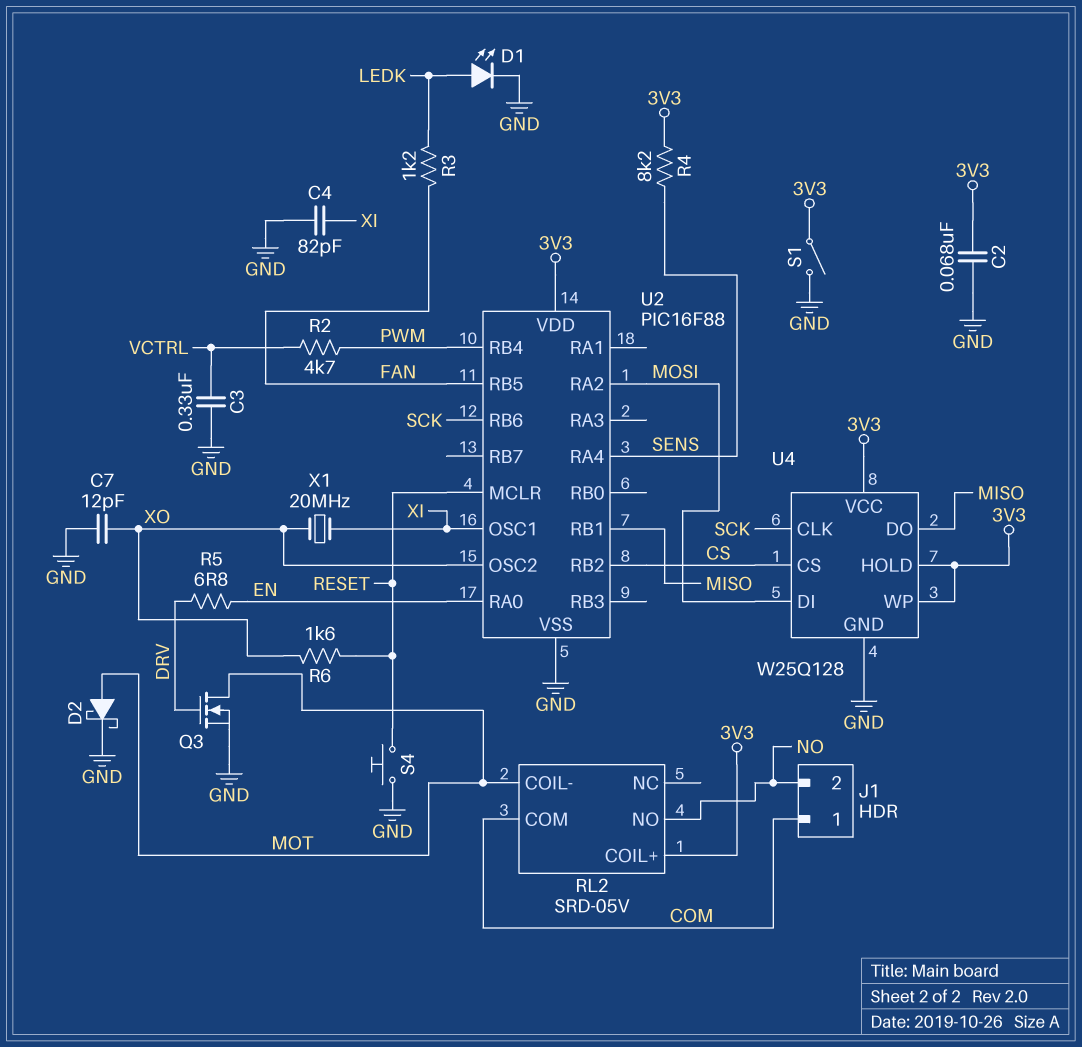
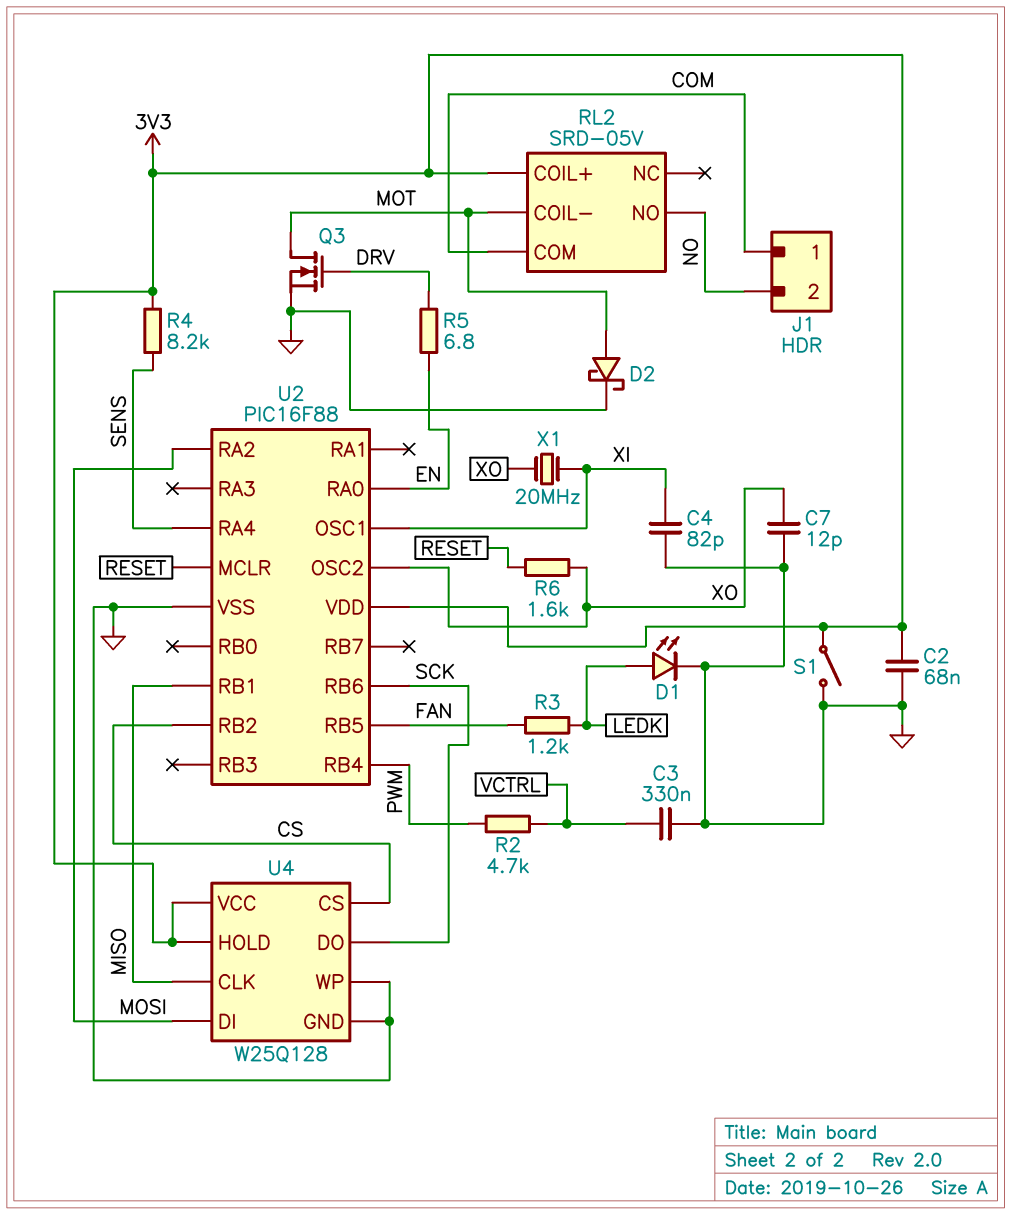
S4: button (GND, RESET) -> none
U4 pin CLK: SCK -> MISO
U4 pin DO: MISO -> SCK
U4 pin WP: 3V3 -> GND

